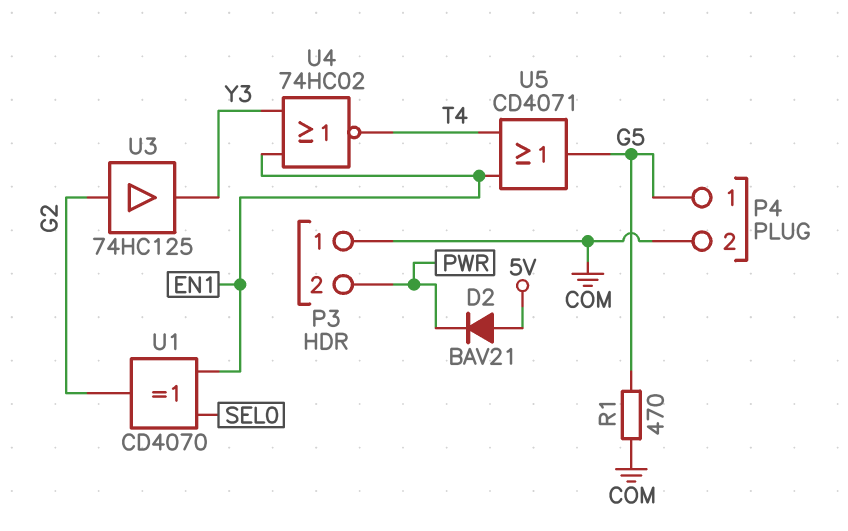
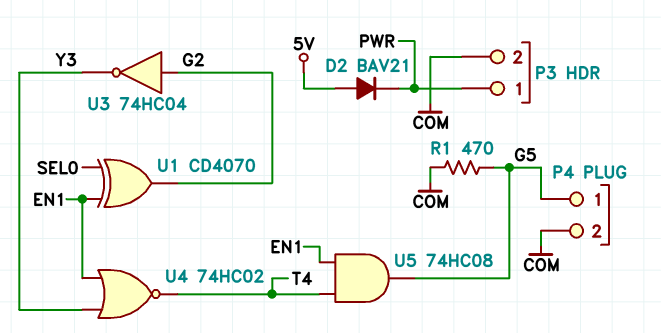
P3 pin 1: COM -> PWR
P3 pin 2: PWR -> COM
U3: buffer 74HC125 (in G2, out Y3) -> NOT 74HC04 (in G2, out Y3)
U5: OR CD4071 (in EN1, in T4, out G5) -> AND 74HC08 (in EN1, in T4, out G5)

